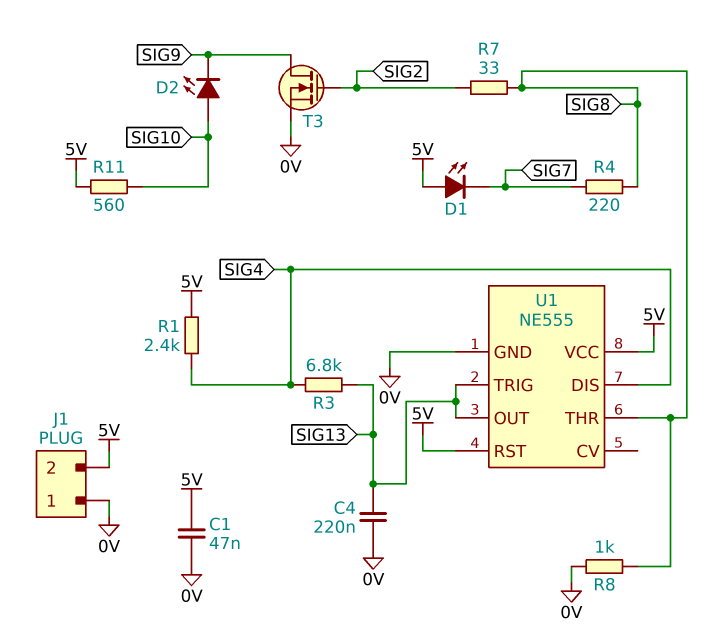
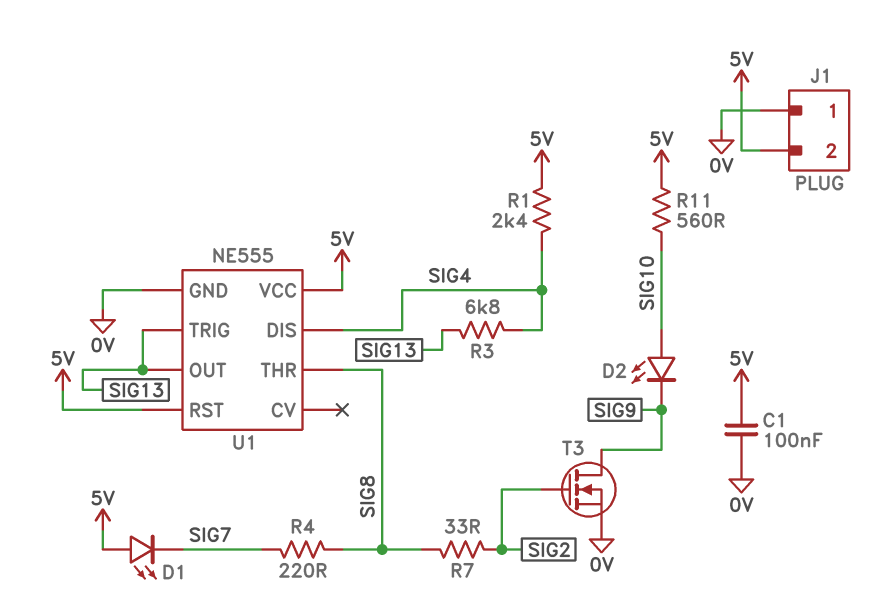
C1: 47nF (0V, 5V) -> 100nF (0V, 5V)
C4: 220nF (0V, SIG13) -> none
R8: 1k (0V, SIG8) -> none

